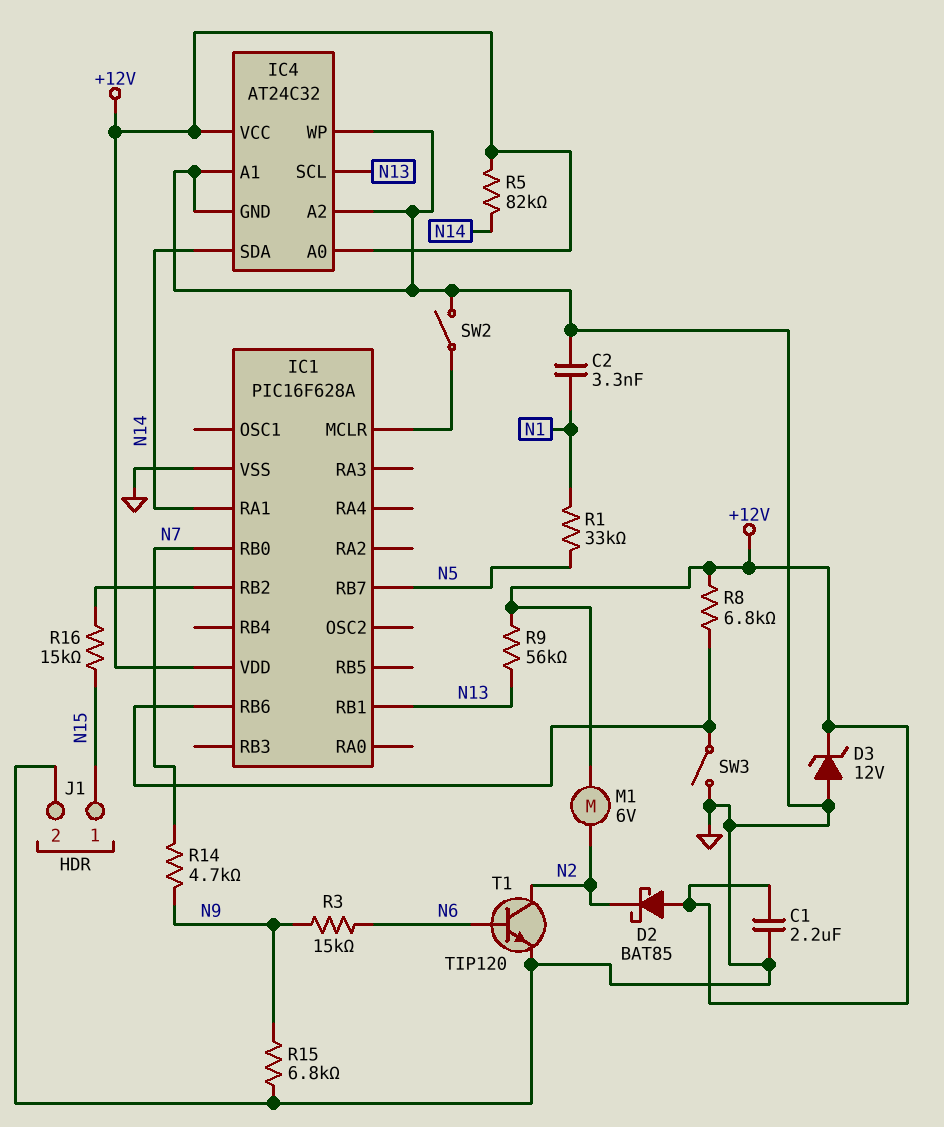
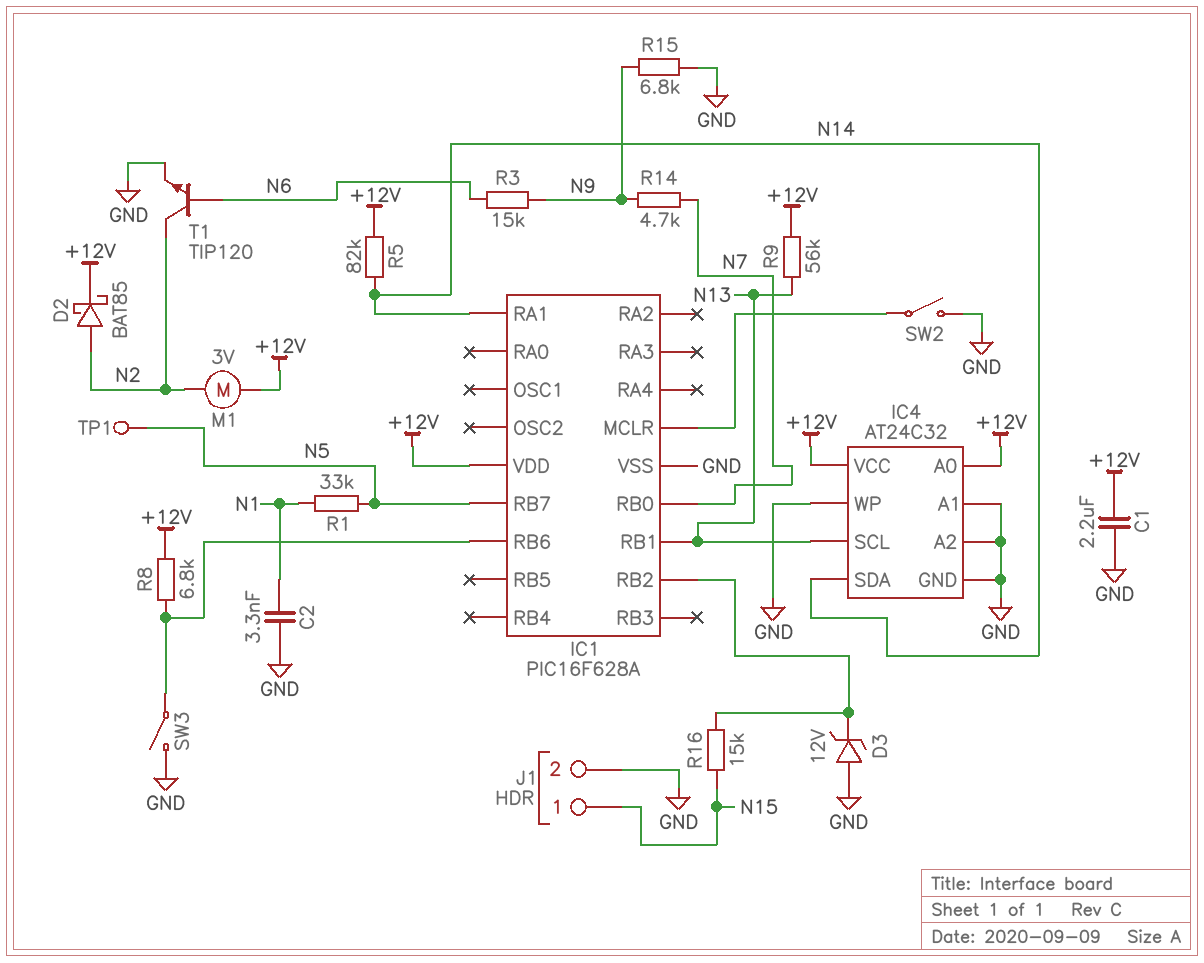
D2: schottky BAT85 (A +12V, K N2) -> schottky BAT85 (A N2, K +12V)
D3: zener 12V (A GND, K +12V) -> zener 12V (A GND, K IC1/RB2)
M1: motor 6V (+12V, N2) -> motor 3V (+12V, N2)
TP1: none -> test point (N5)

